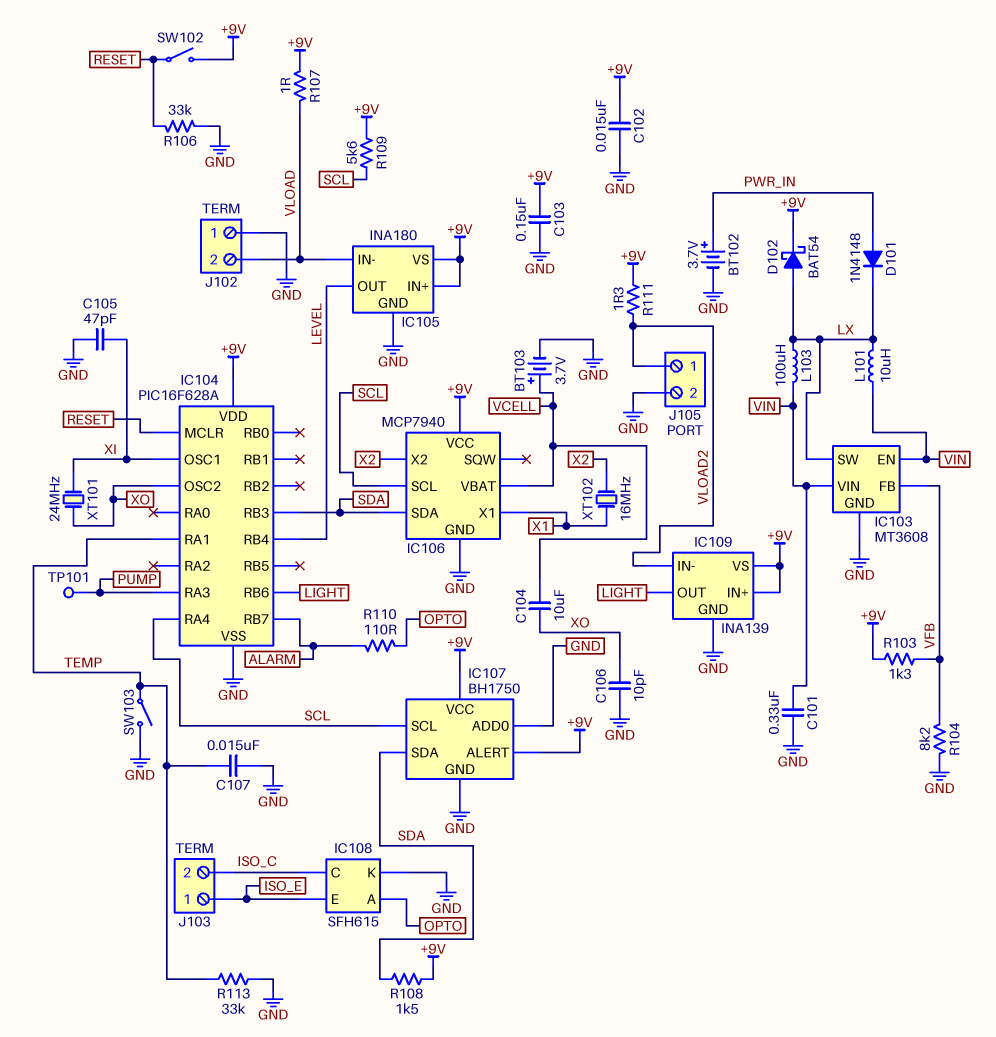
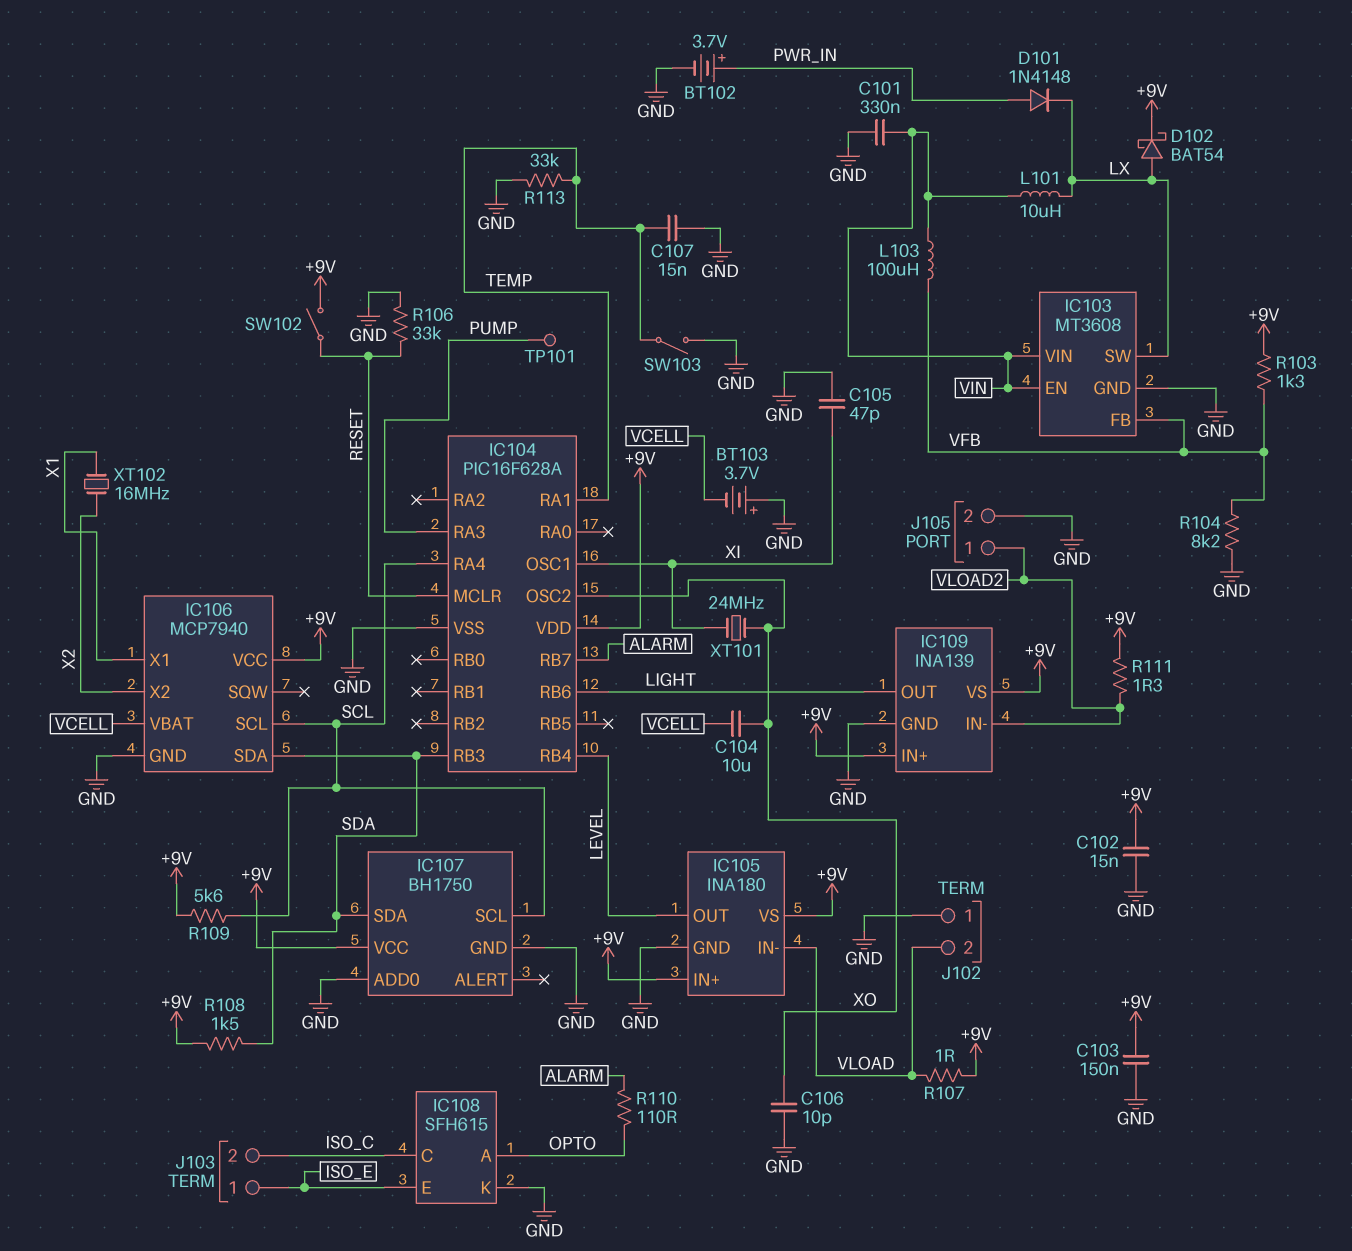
BT103: 3.7V (plus VCELL, minus GND) -> 3.7V (plus GND, minus VCELL)
IC107 pin ALERT: +9V -> none
L103: 100uH (LX, VIN) -> 100uH (VFB, VIN)

